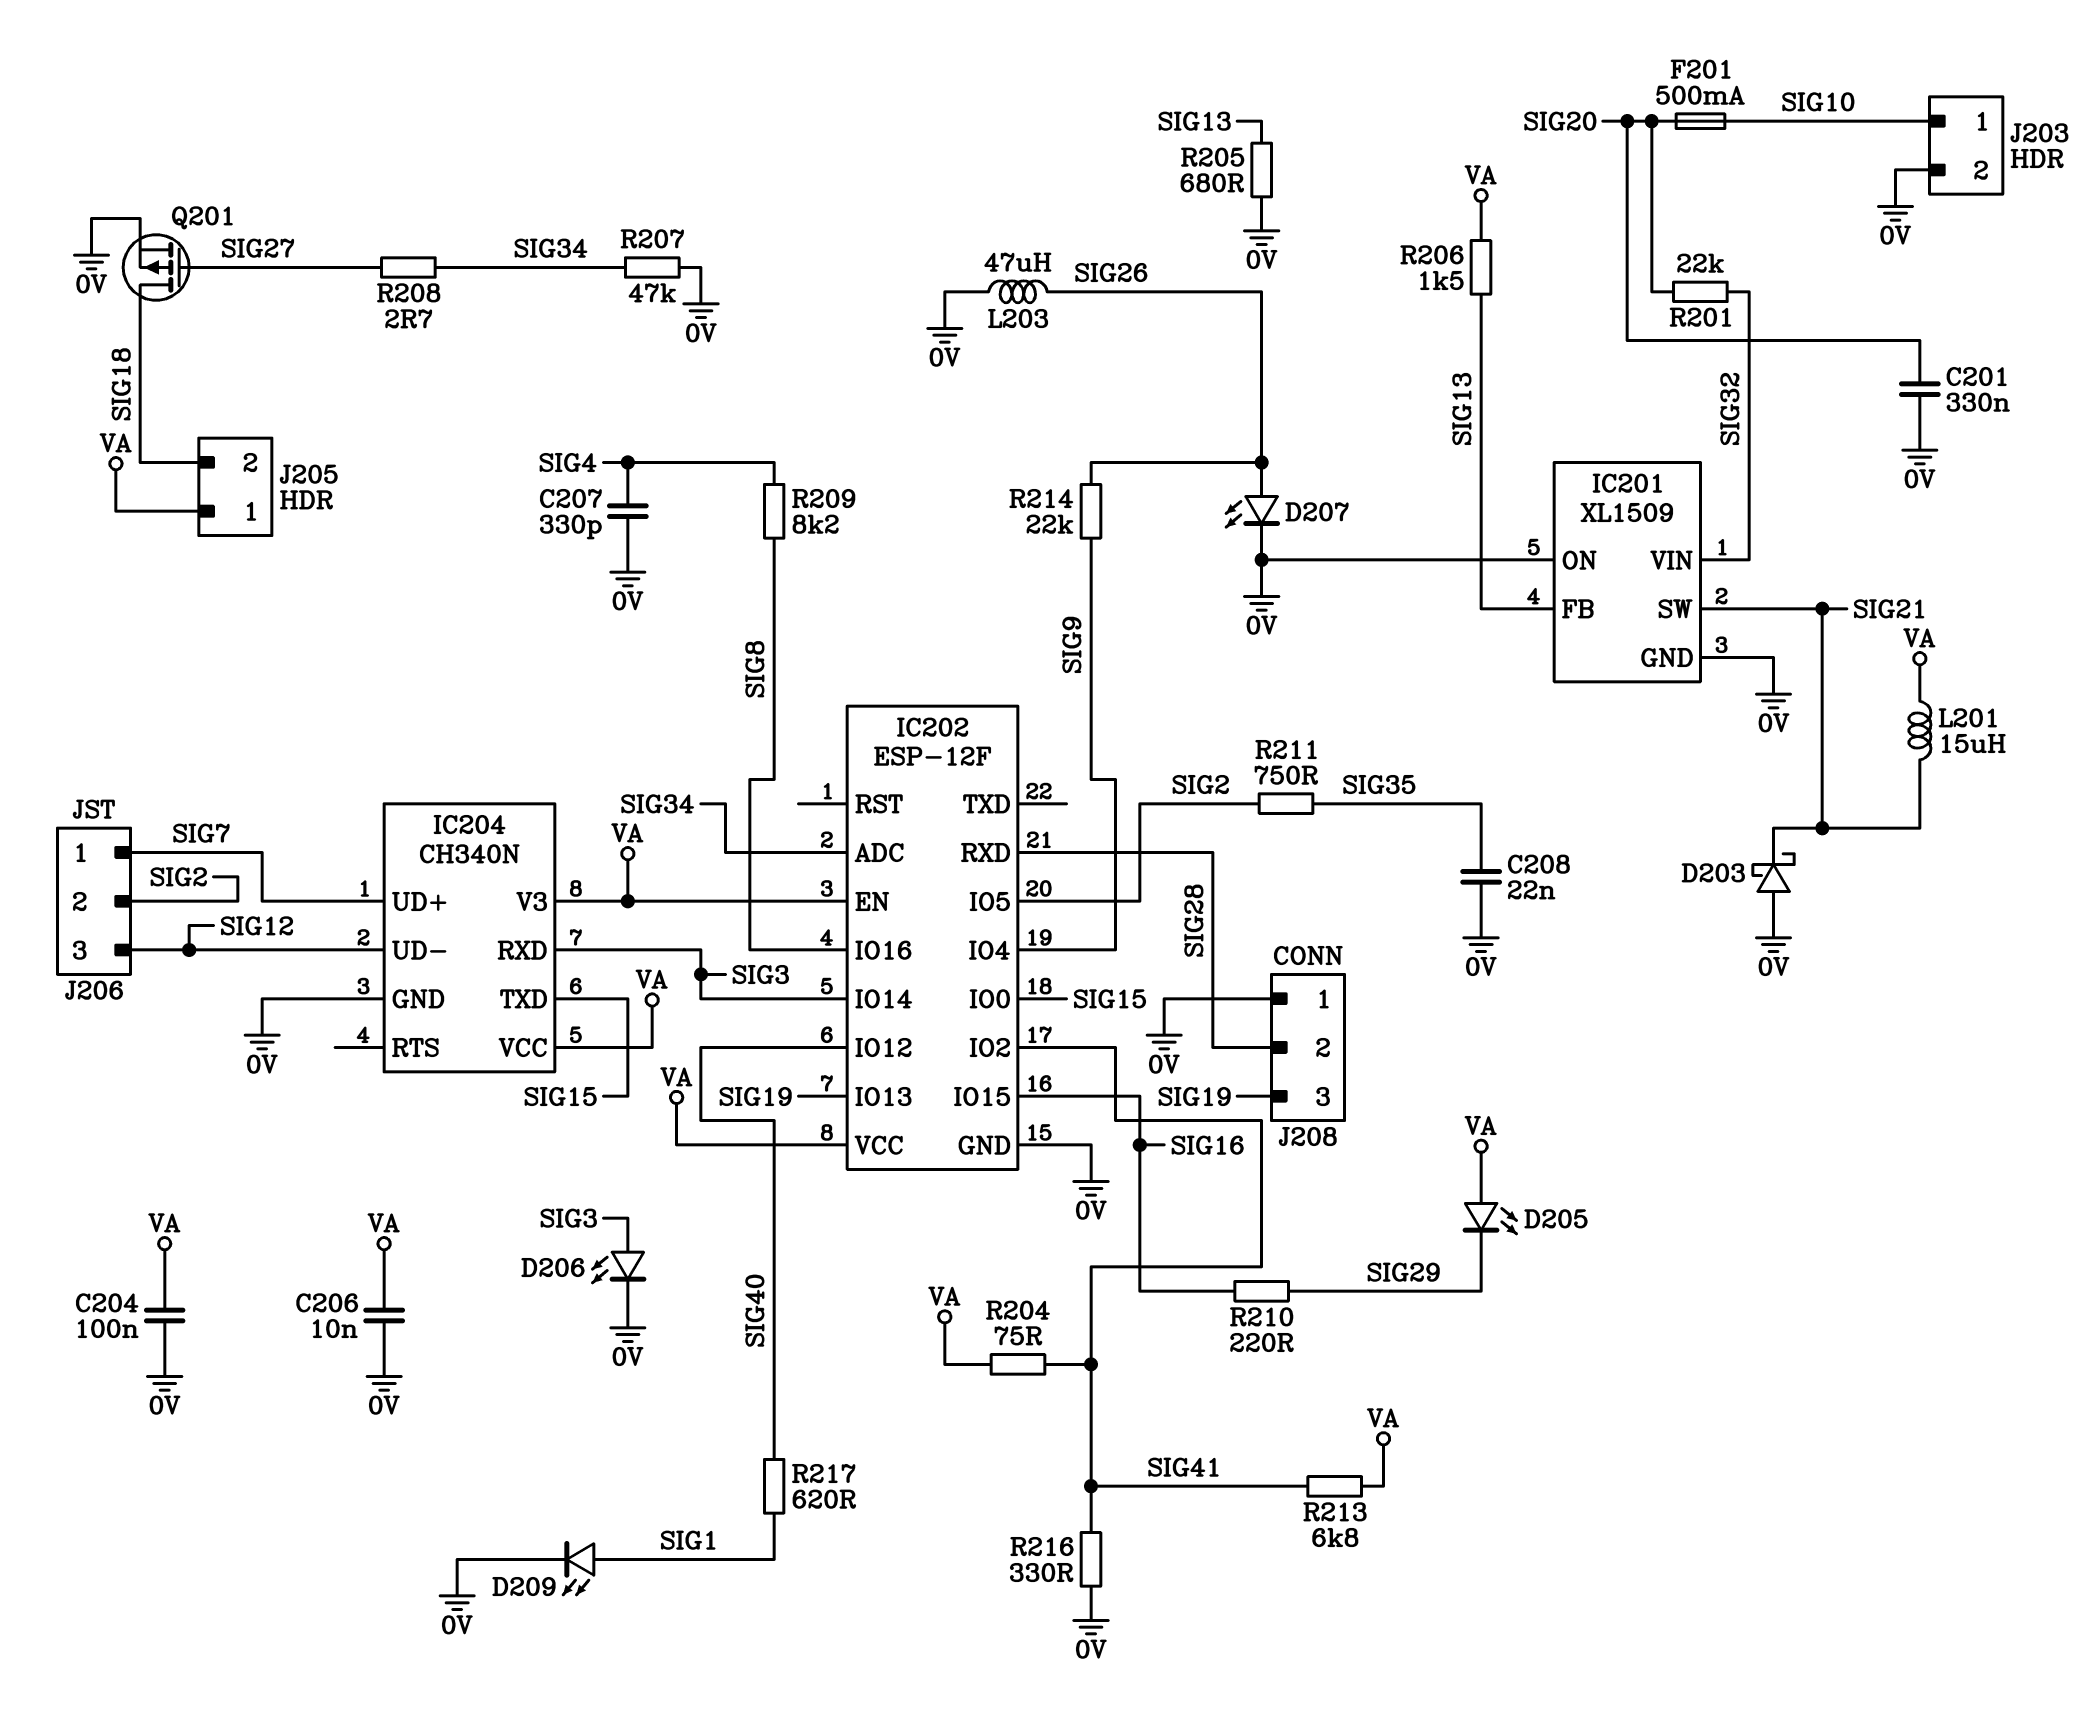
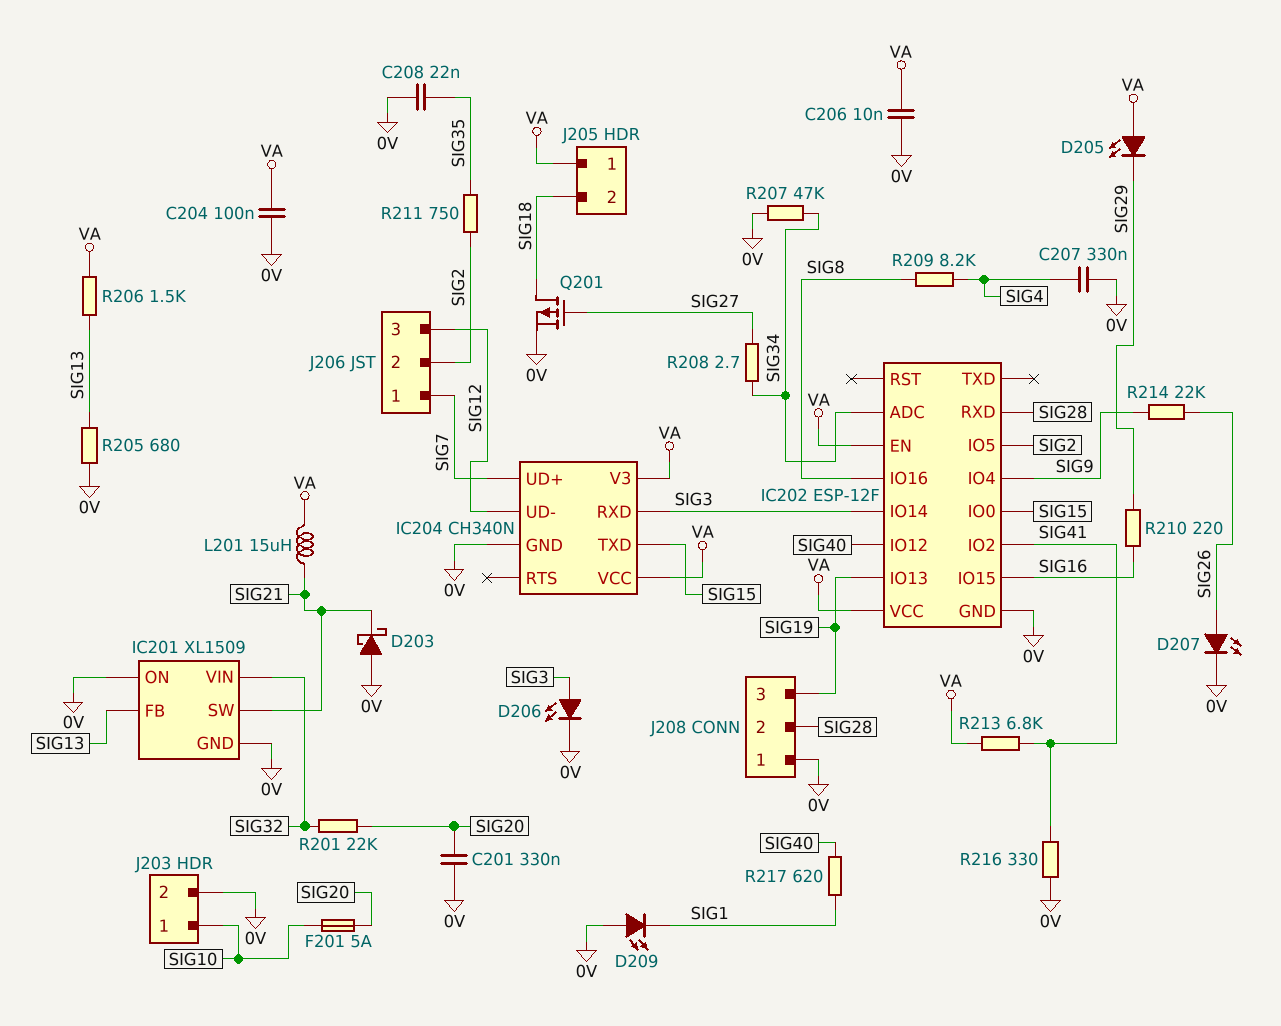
C207: 330pF (0V, SIG4) -> 330nF (0V, SIG4)
D209: LED (A SIG1, K 0V) -> LED (A 0V, K SIG1)
F201: 500mA (SIG10, SIG20) -> 5A (SIG10, SIG20)
L203: 47uH (0V, SIG26) -> none
R204: 75 (SIG41, VA) -> none

